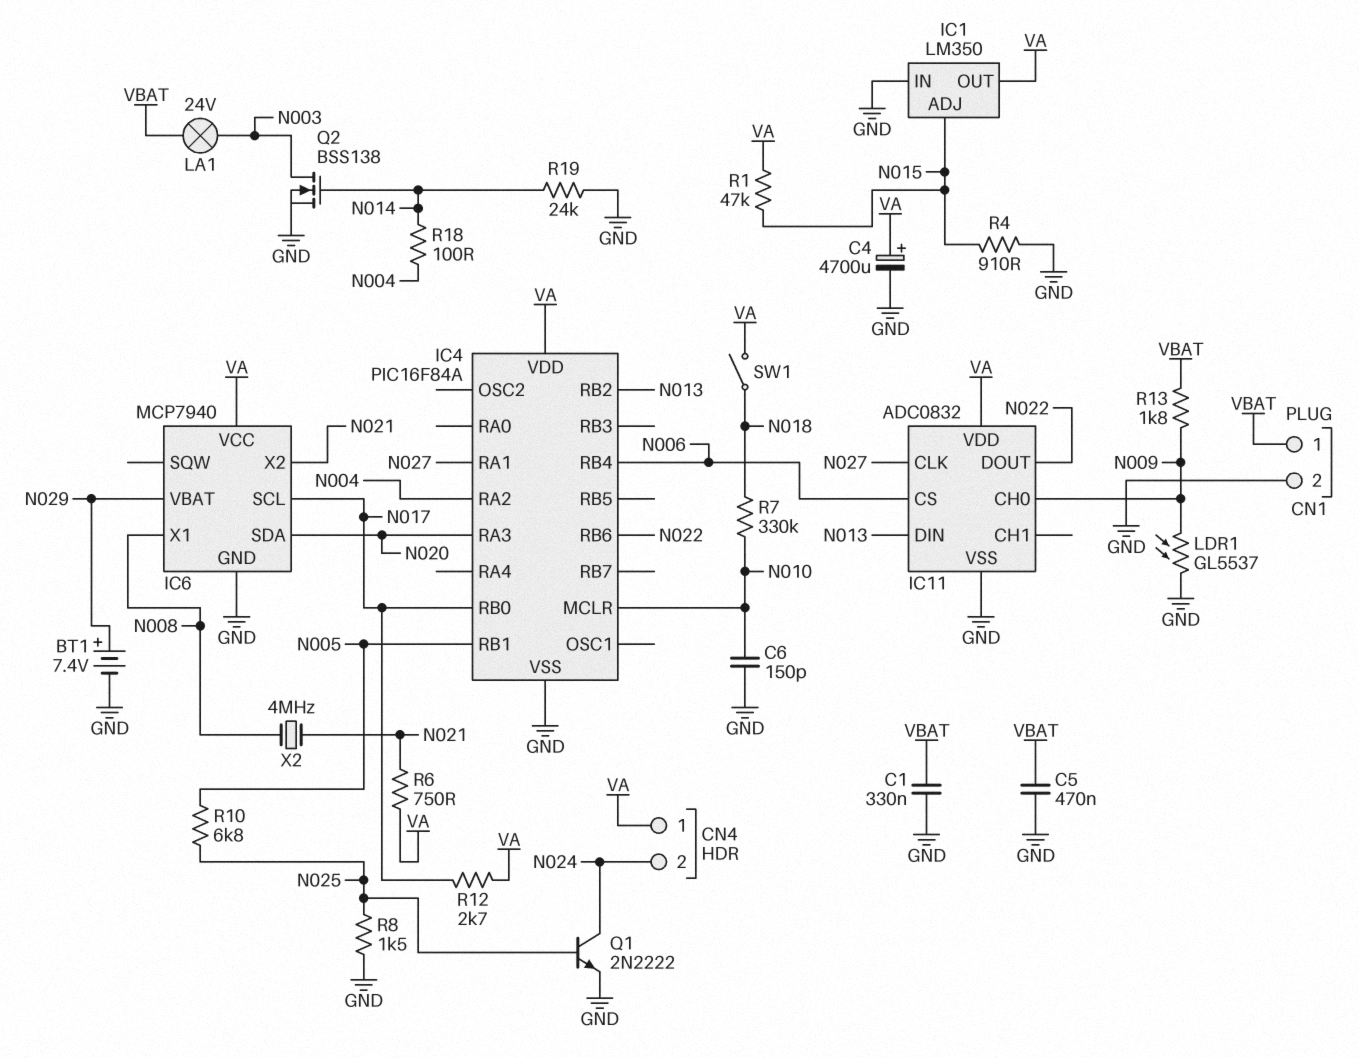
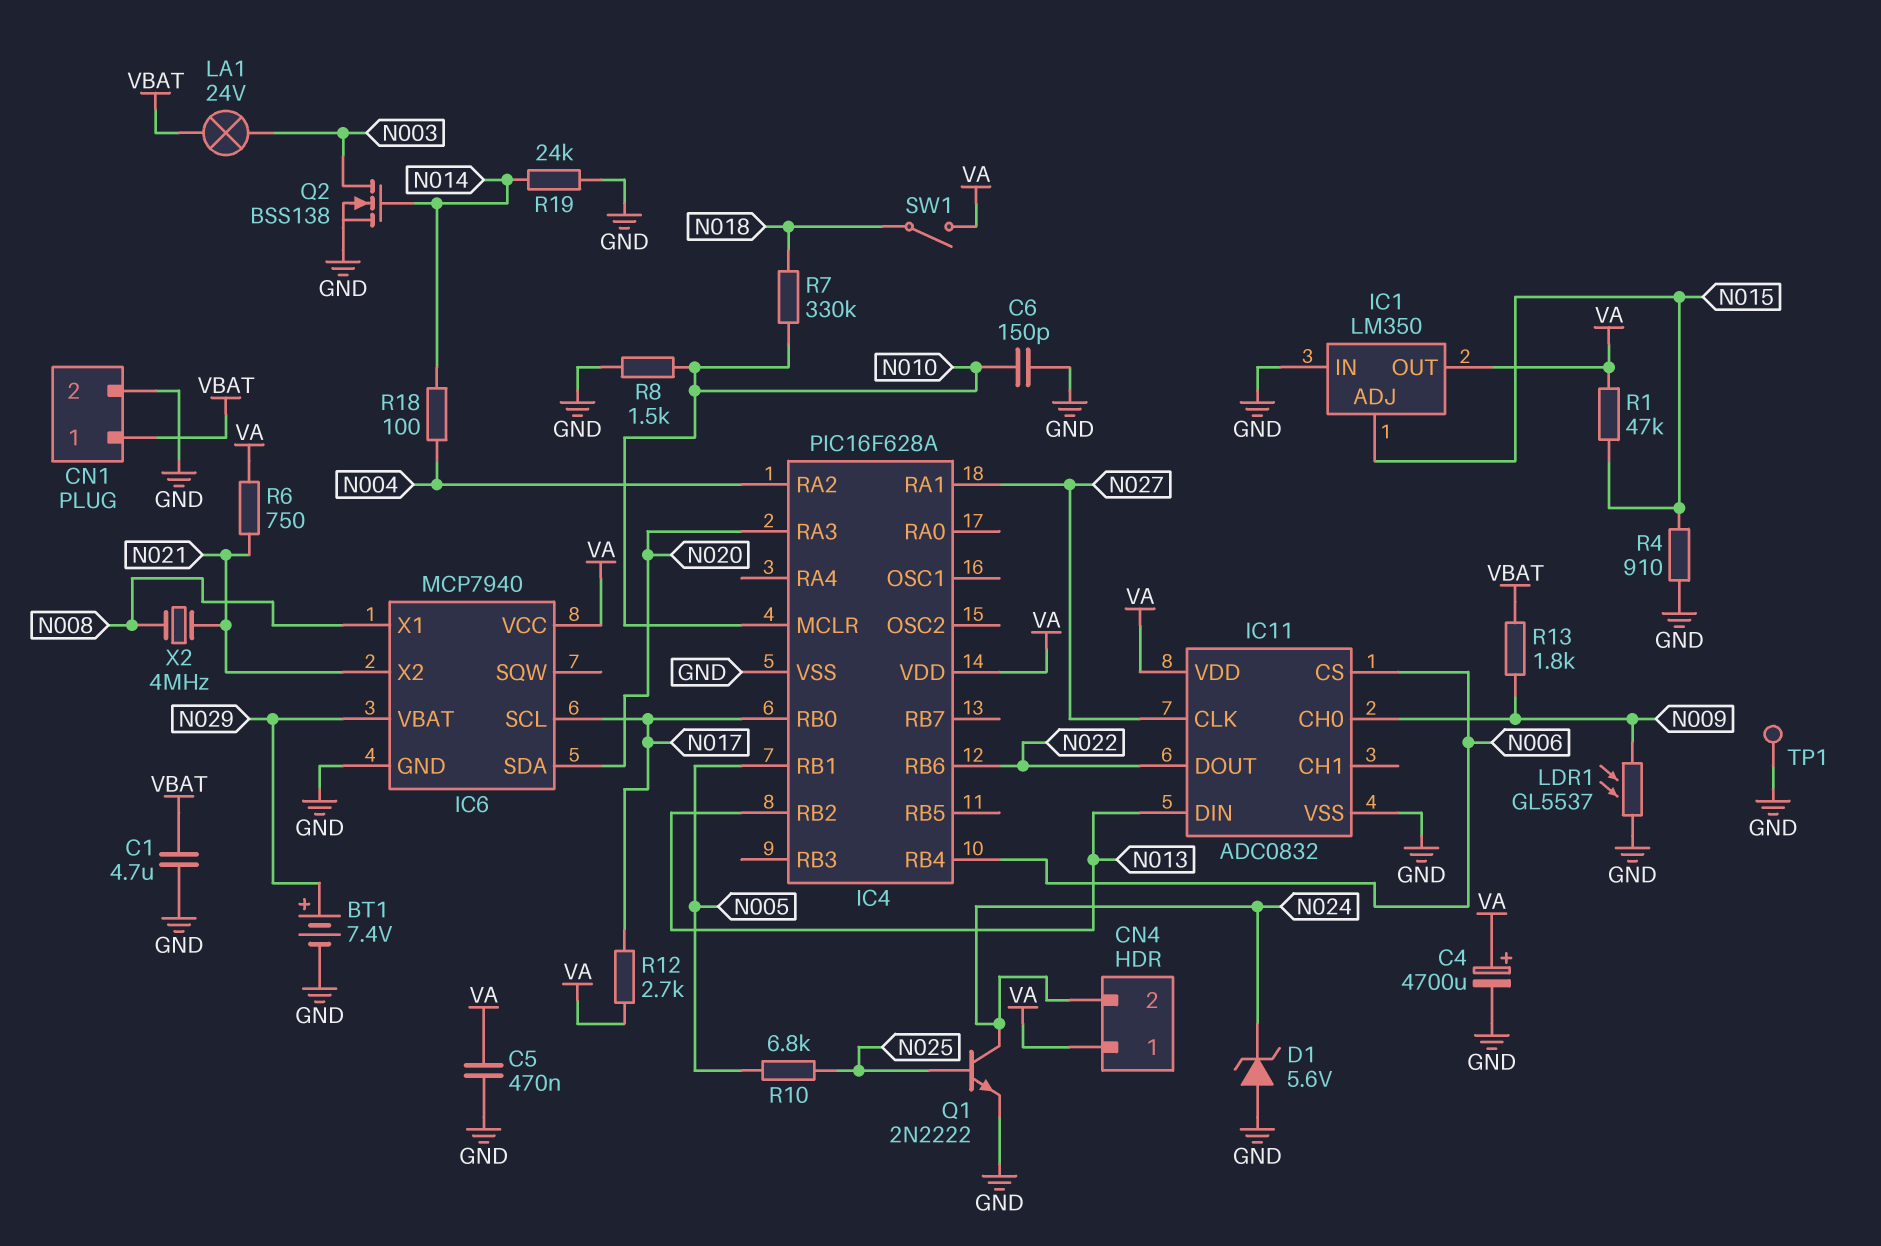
C1: 330nF (GND, VBAT) -> 4.7uF (GND, VBAT)
C5: 470nF (GND, VBAT) -> 470nF (GND, VA)
D1: none -> zener 5.6V (A GND, K N024)
IC4: PIC16F84A -> PIC16F628A
R8: 1.5k (GND, N025) -> 1.5k (GND, N010)
TP1: none -> test point (GND)

